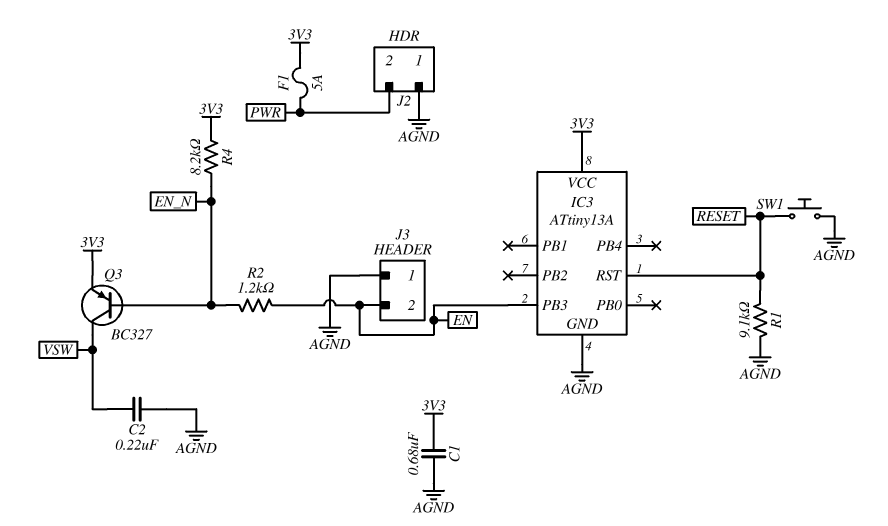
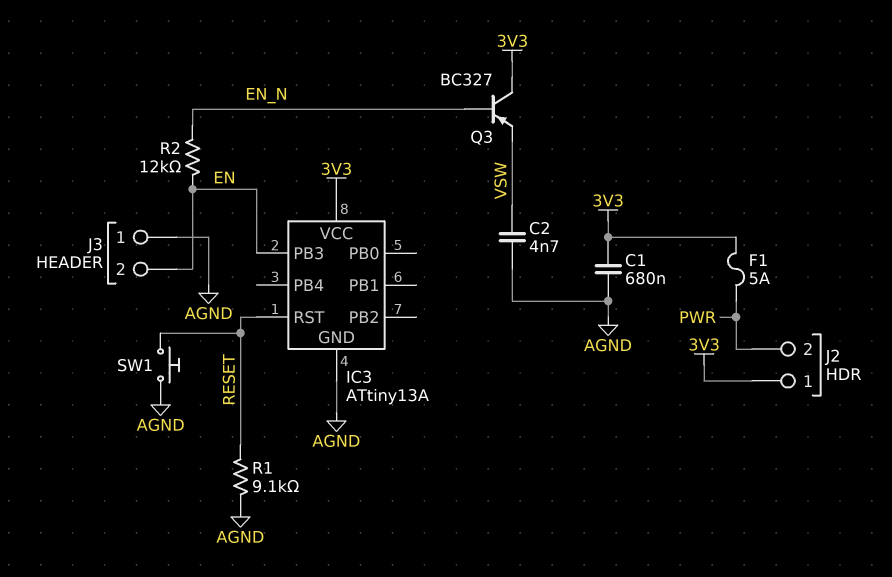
C2: 220nF (AGND, VSW) -> 4.7nF (AGND, VSW)
J2 pin 1: AGND -> 3V3
Q3: PNP BC327 (B EN_N, C VSW, E 3V3) -> PNP BC327 (B EN_N, C 3V3, E VSW)
R2: 1.2k (EN, EN_N) -> 12k (EN, EN_N)
R4: 8.2k (3V3, EN_N) -> none

